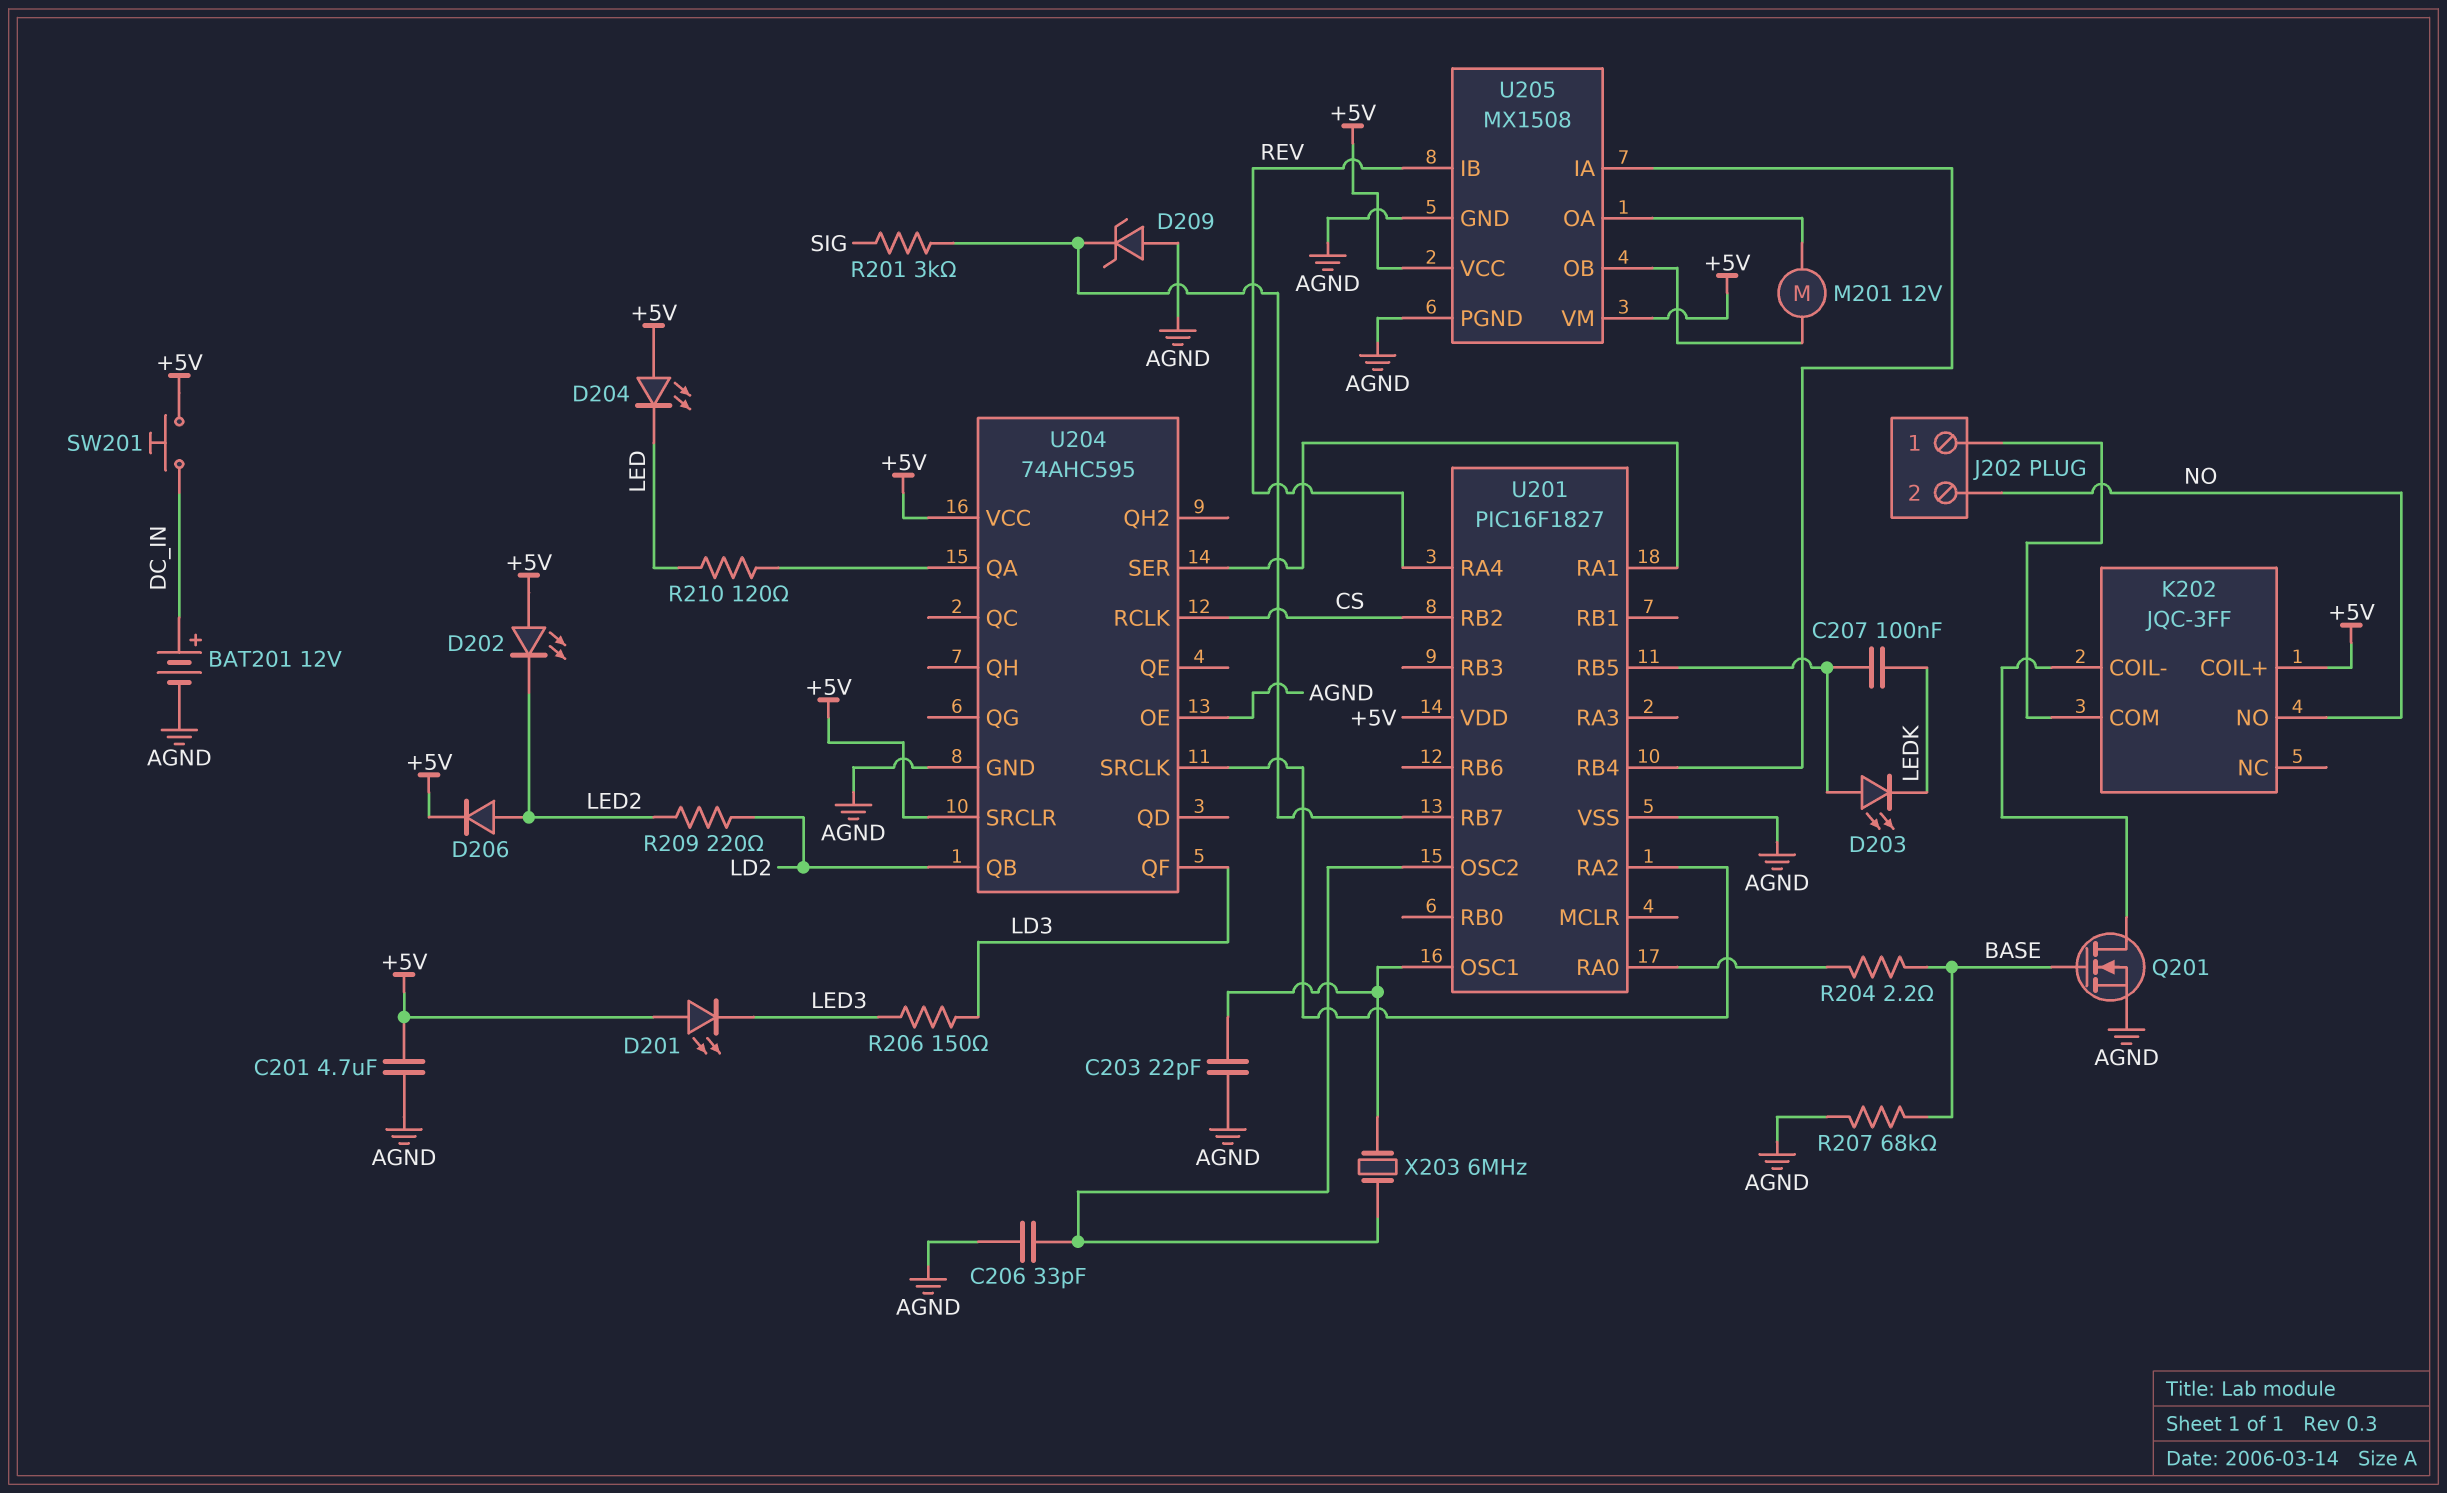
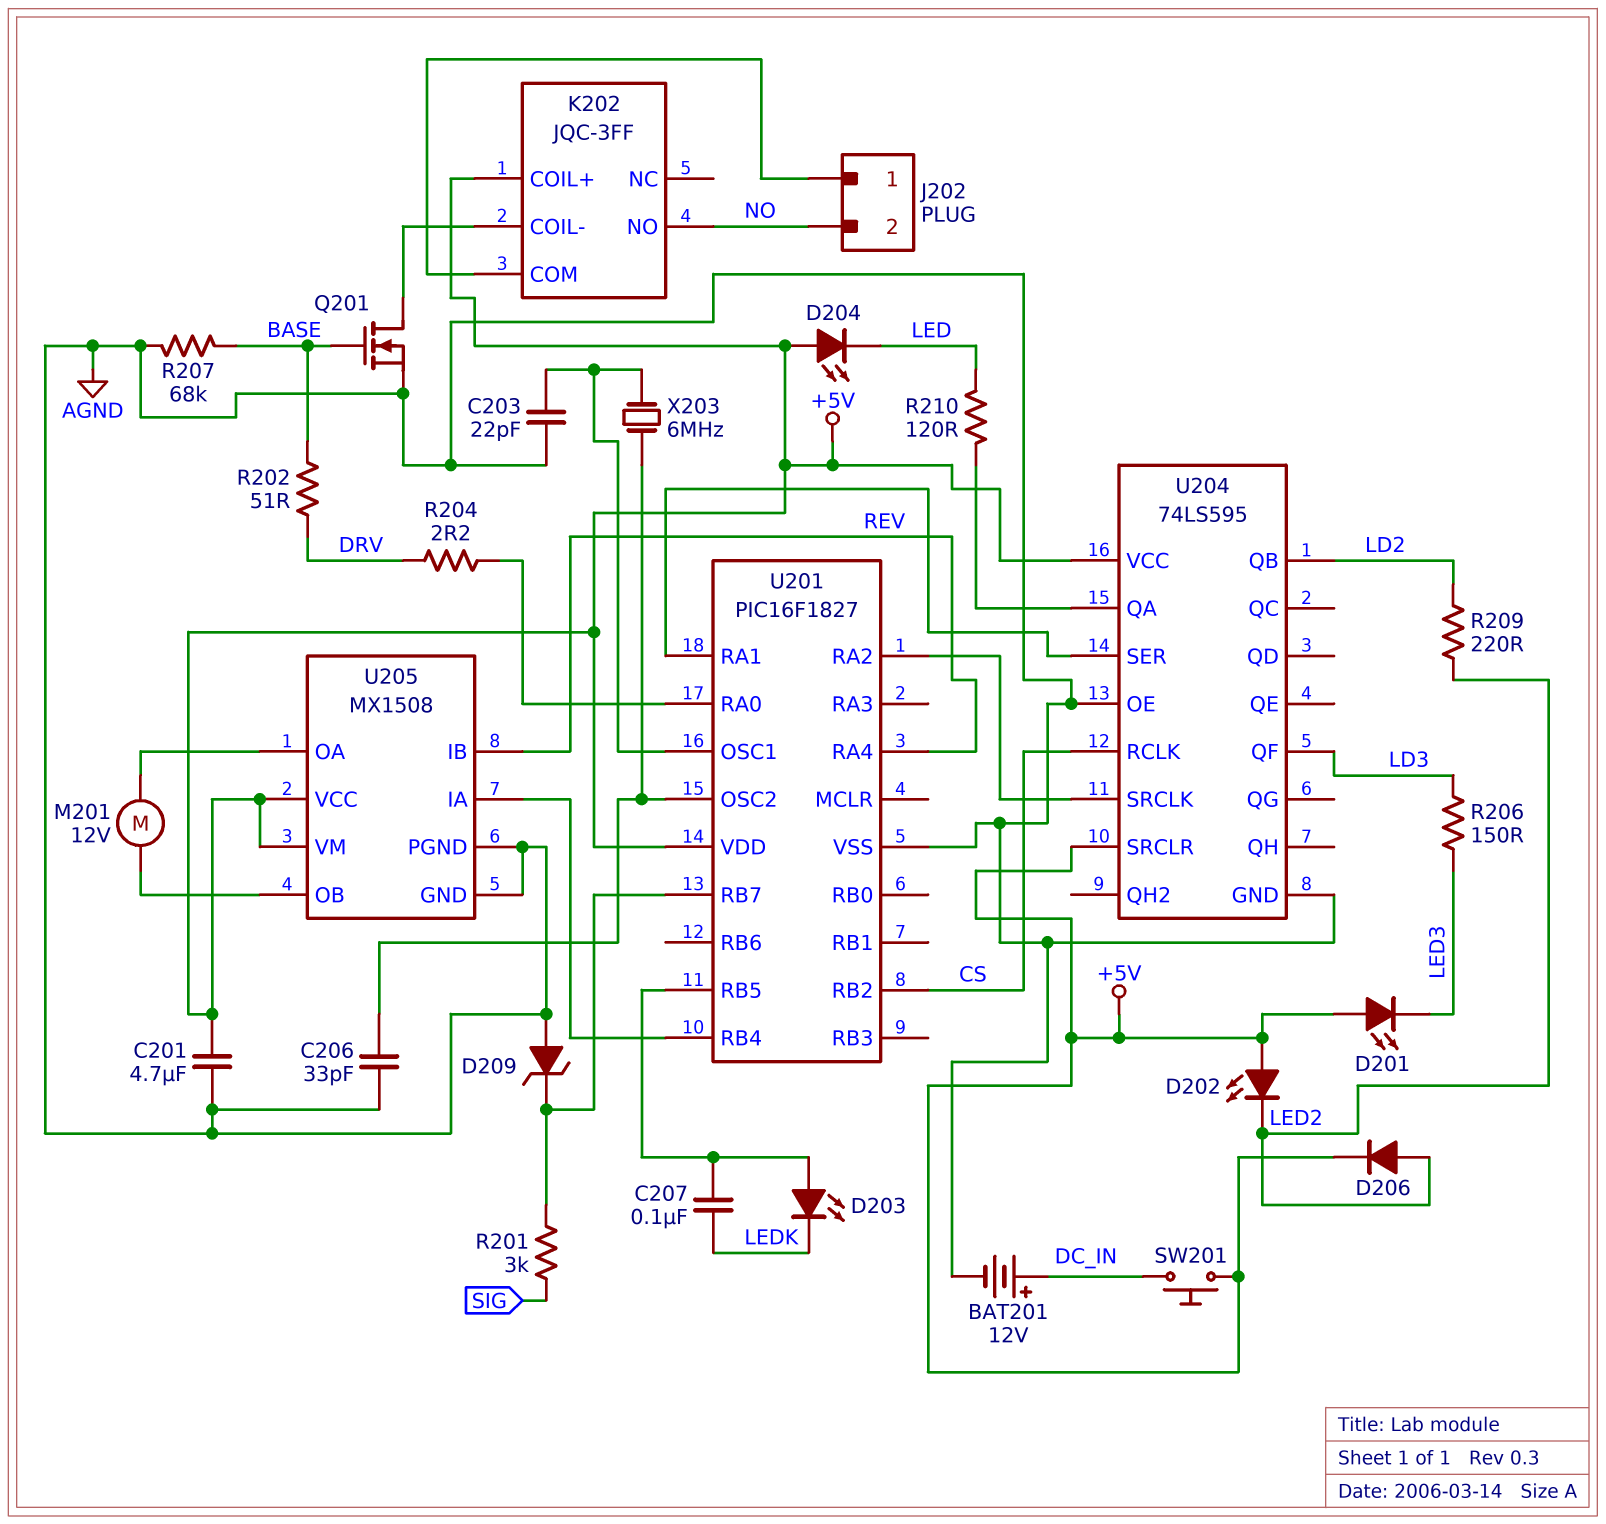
R202: none -> 51 (BASE, DRV)
R204: 2.2 (BASE, U201/RA0) -> 2.2 (DRV, U201/RA0)
U204: 74AHC595 -> 74LS595

